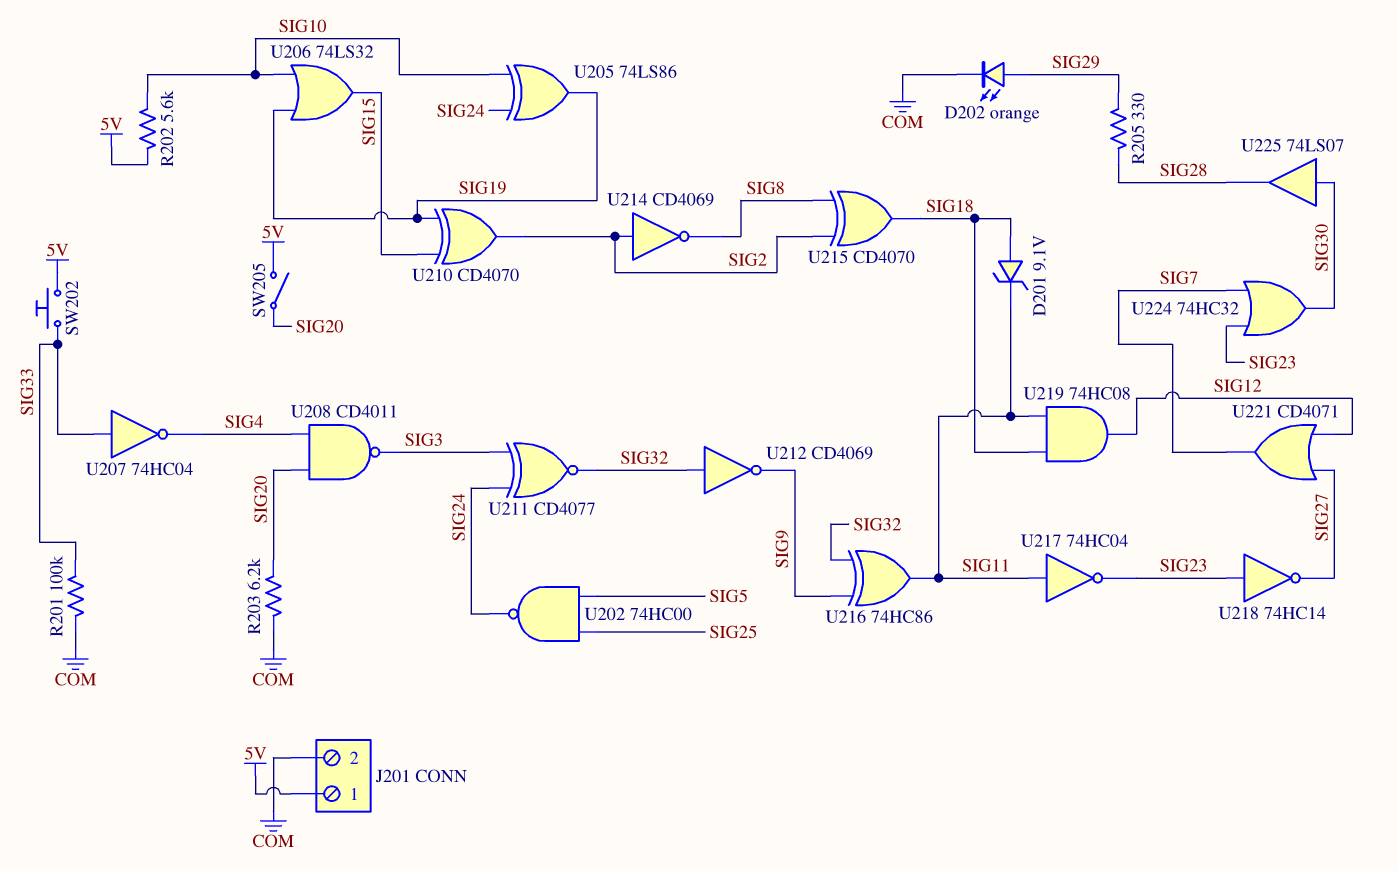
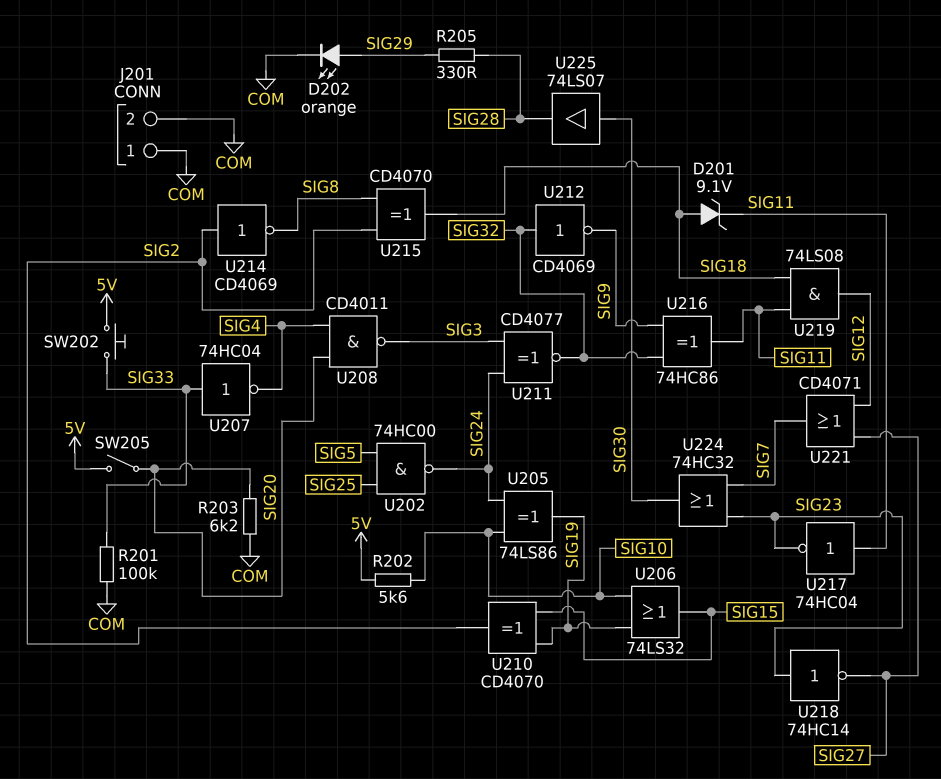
J201 pin 1: 5V -> COM
U219: AND 74HC08 (in SIG11, in SIG18, out SIG12) -> AND 74LS08 (in SIG11, in SIG18, out SIG12)

